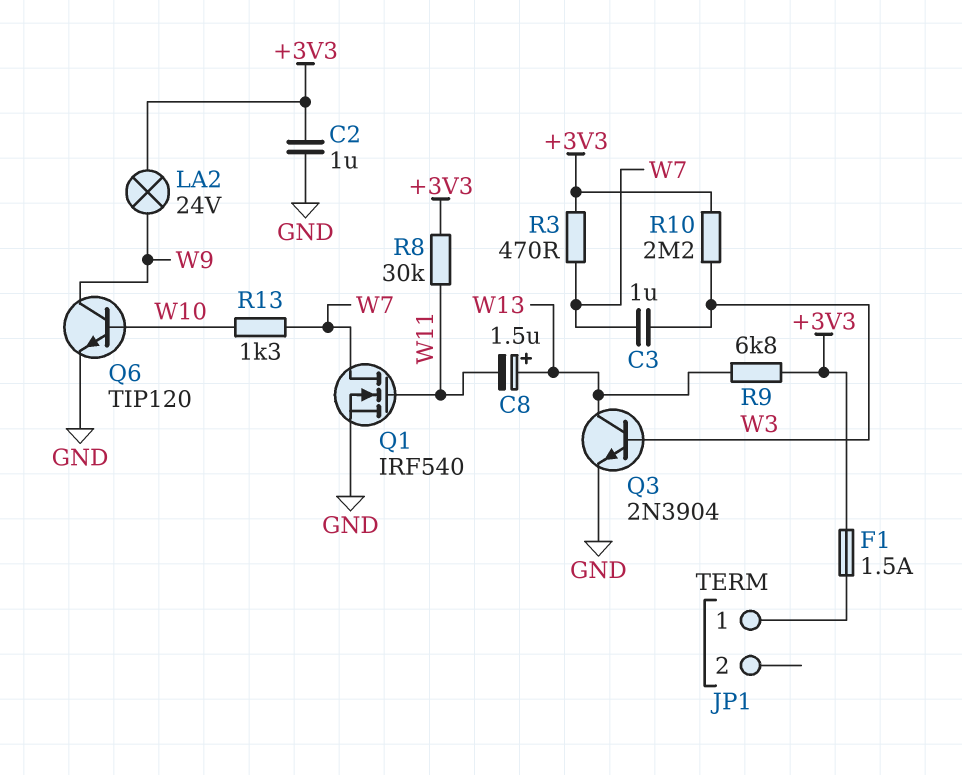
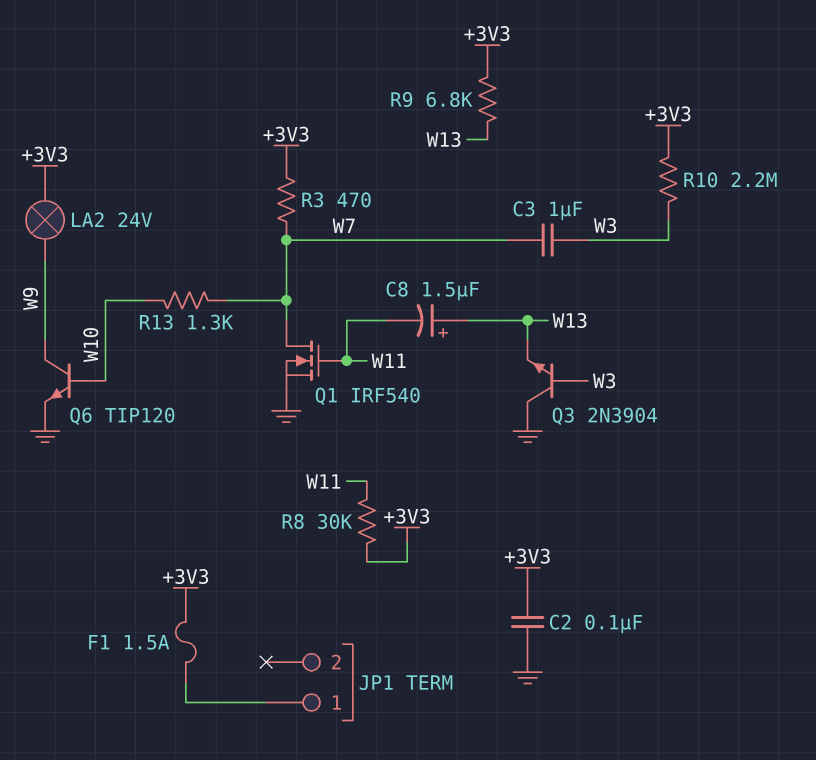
C2: 1uF (+3V3, GND) -> 100nF (+3V3, GND)
Q3: NPN 2N3904 (B W3, C W13, E GND) -> NPN 2N3904 (B W3, C GND, E W13)

